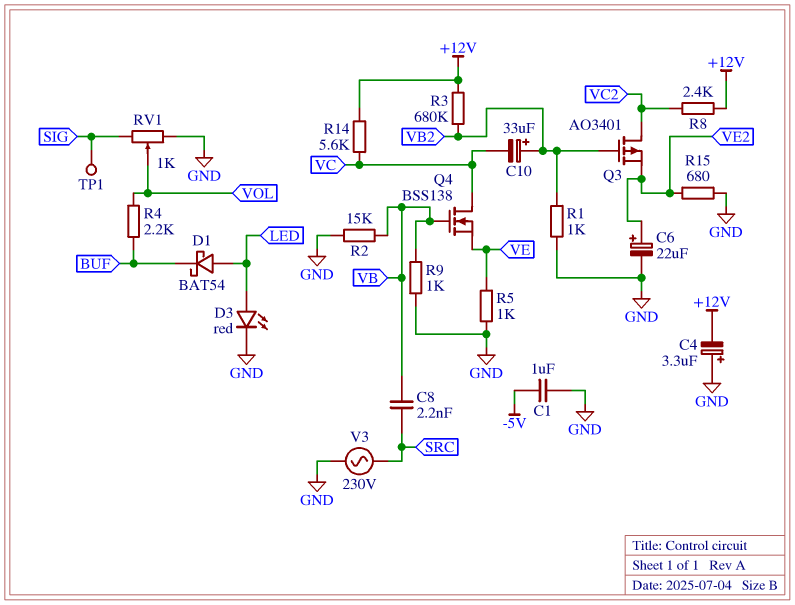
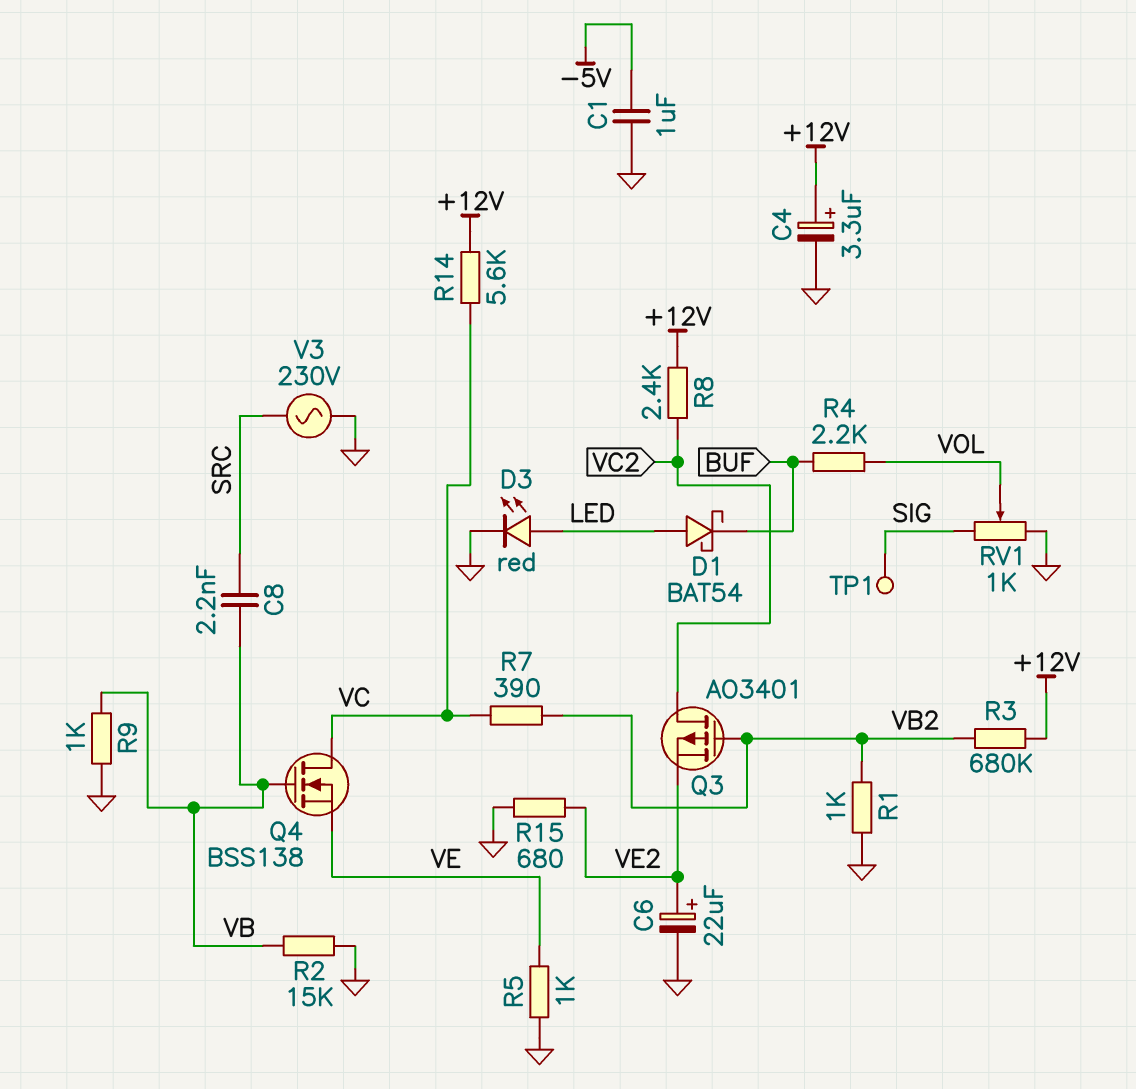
C4: 3.3uF (plus GND, minus +12V) -> 3.3uF (plus +12V, minus GND)
C10: 33uF (plus VB2, minus VC) -> none
R7: none -> 390 (VB2, VC)

